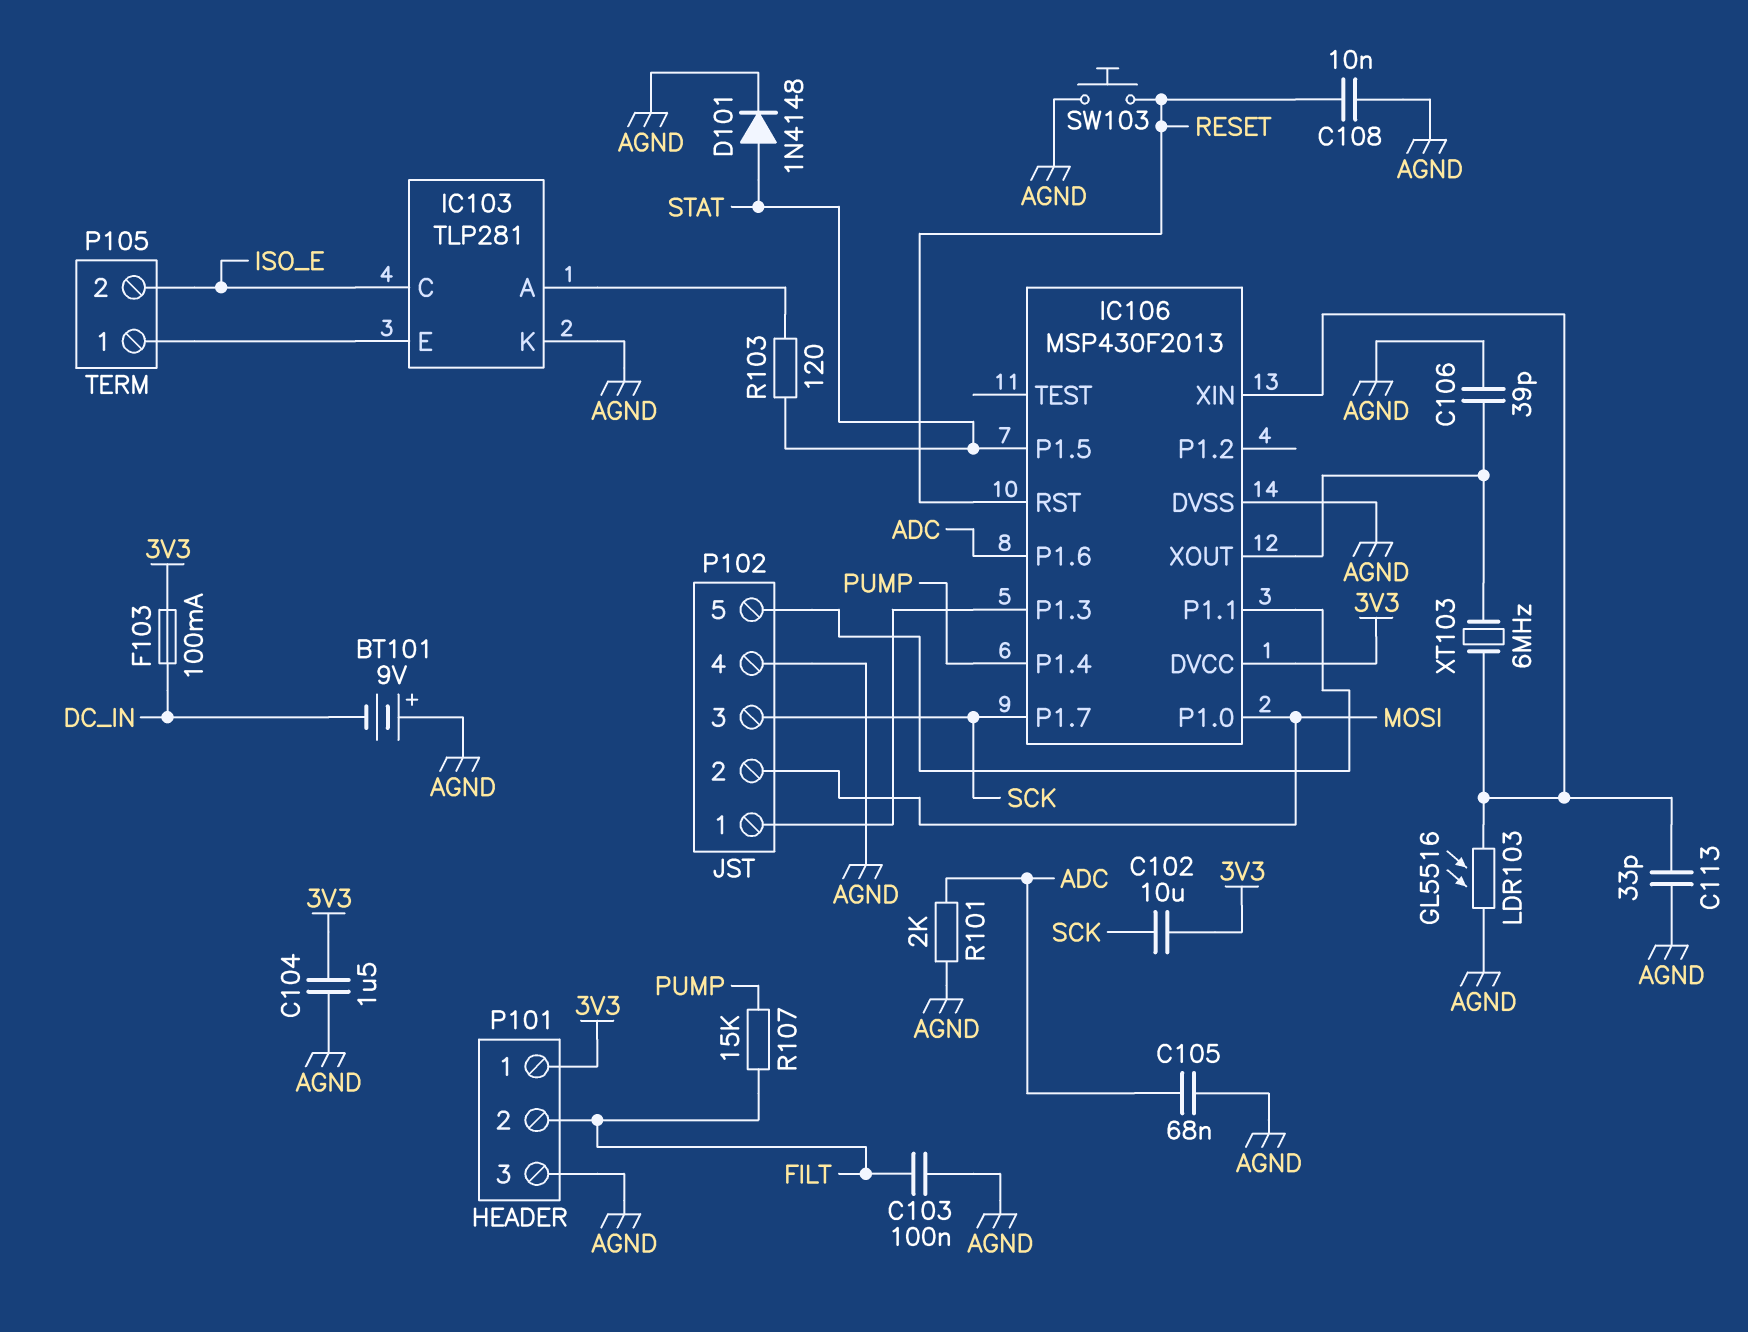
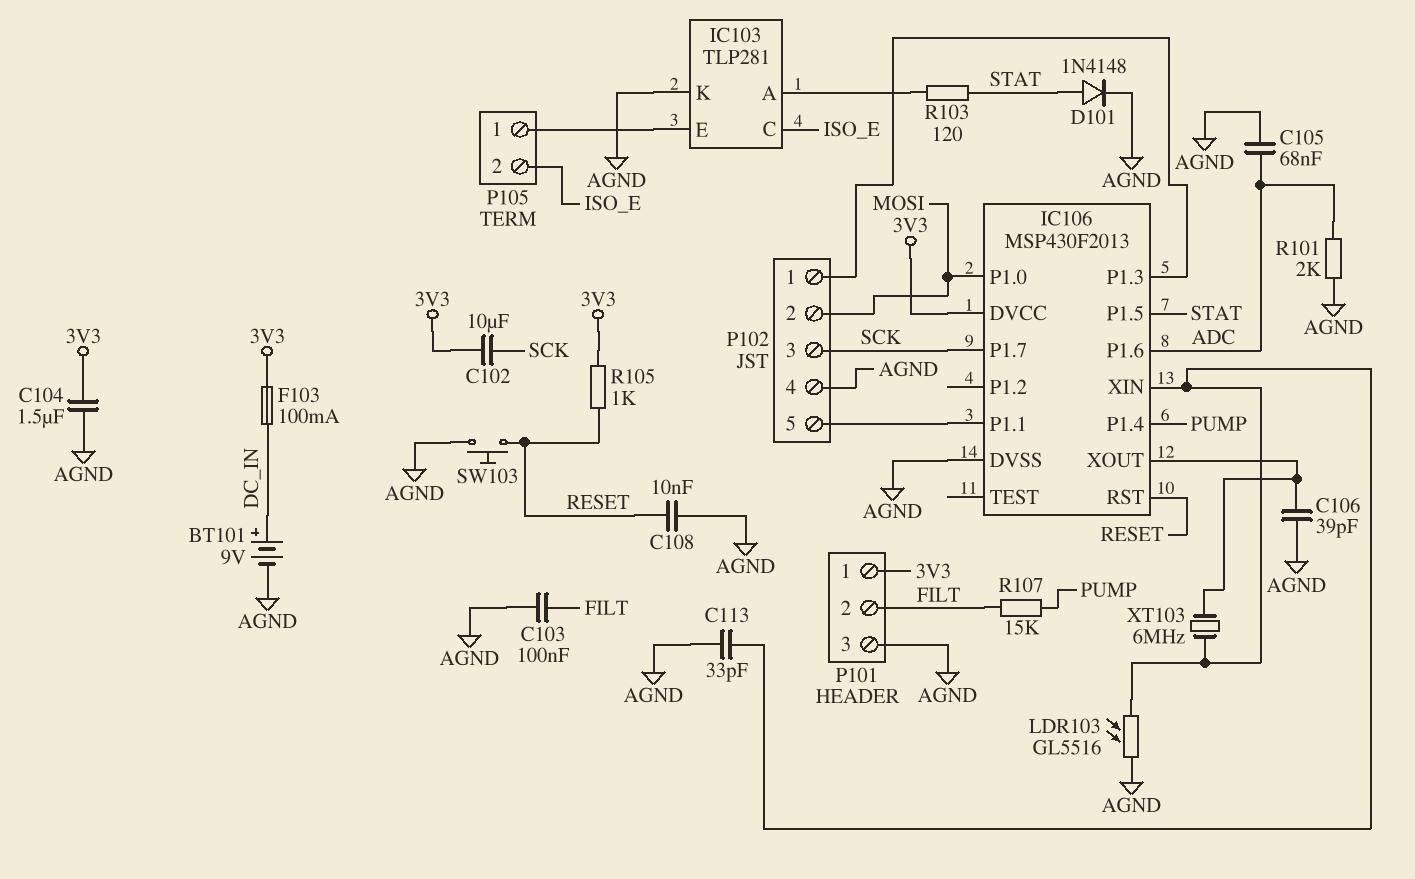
BT101: 9V (plus AGND, minus DC_IN) -> 9V (plus DC_IN, minus AGND)
R105: none -> 1k (3V3, RESET)

